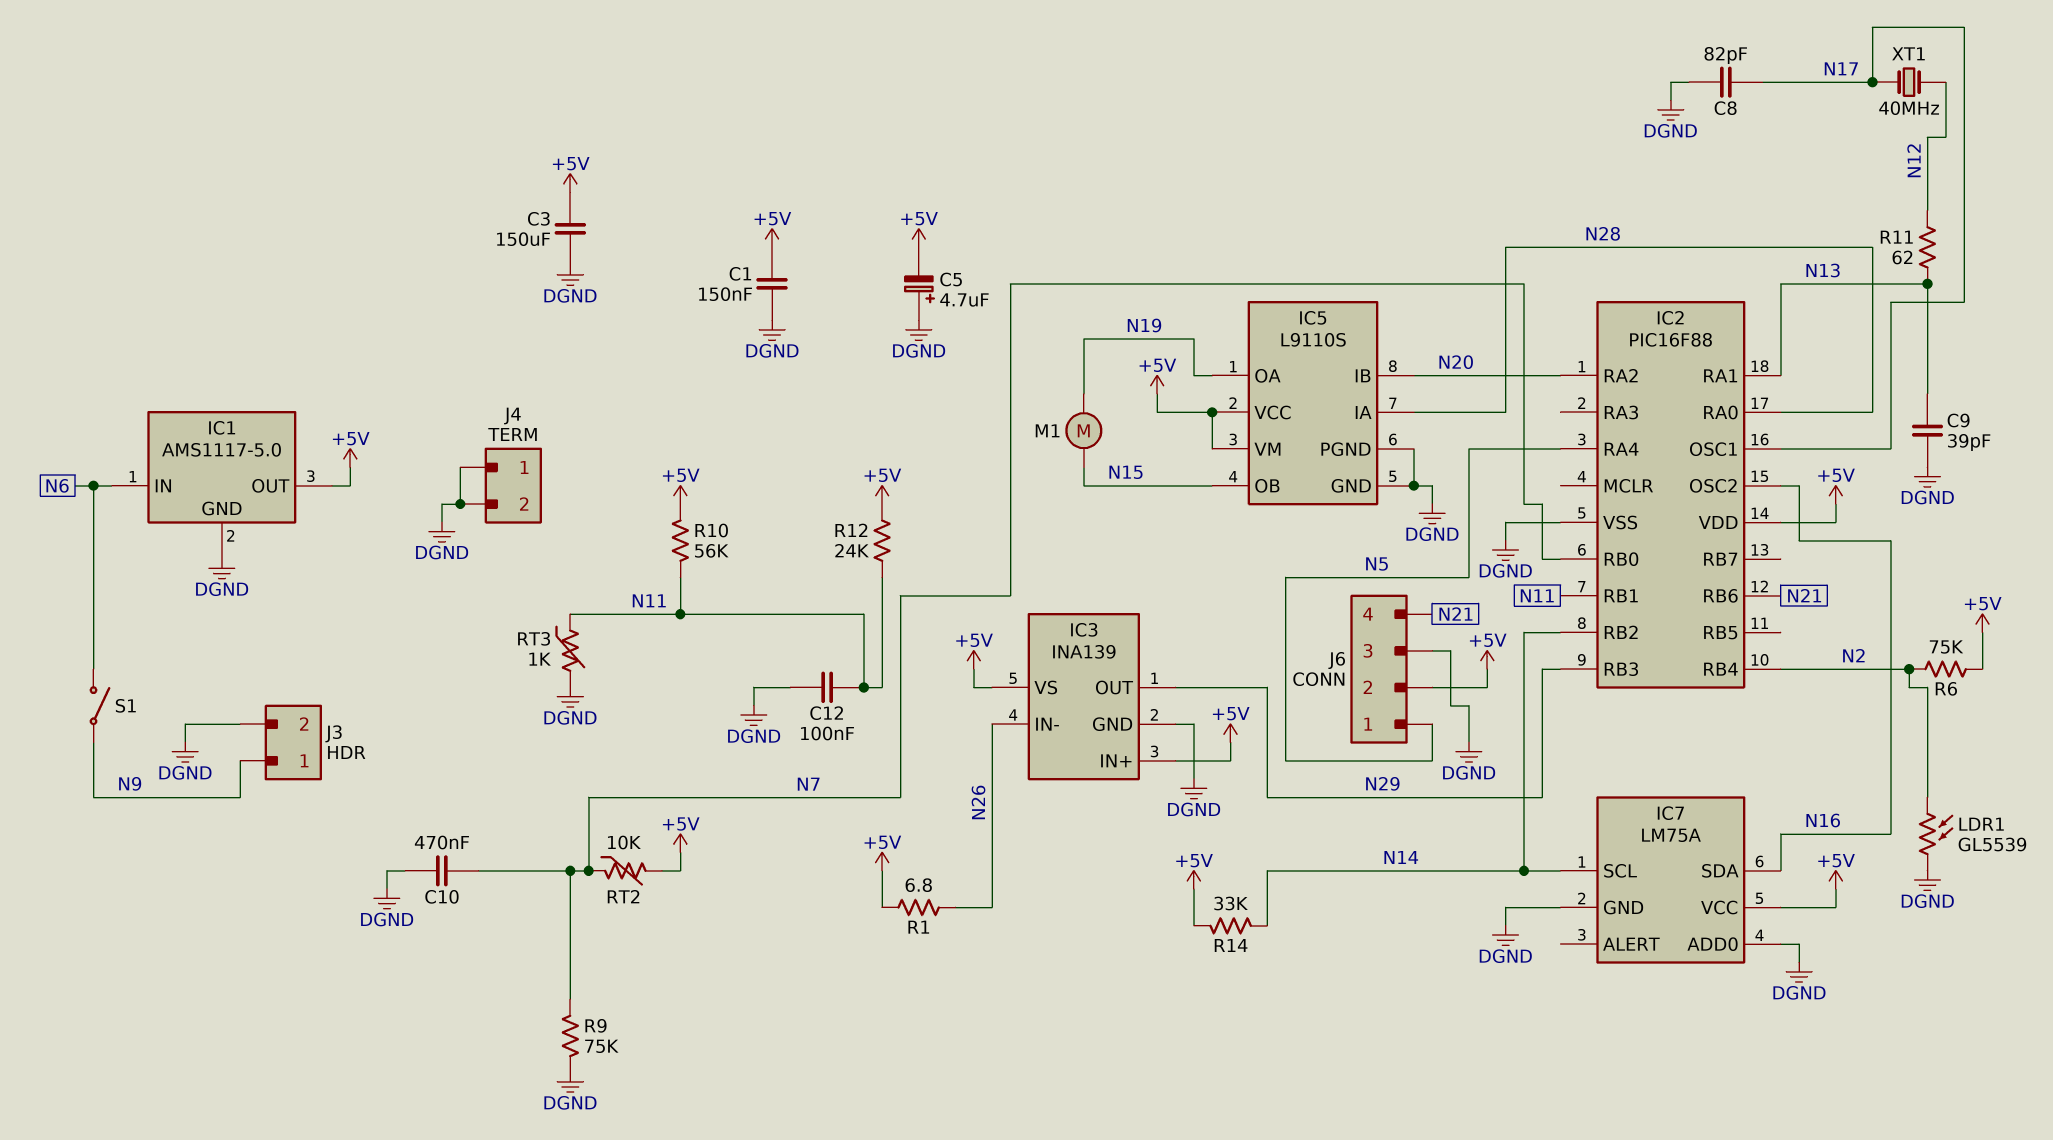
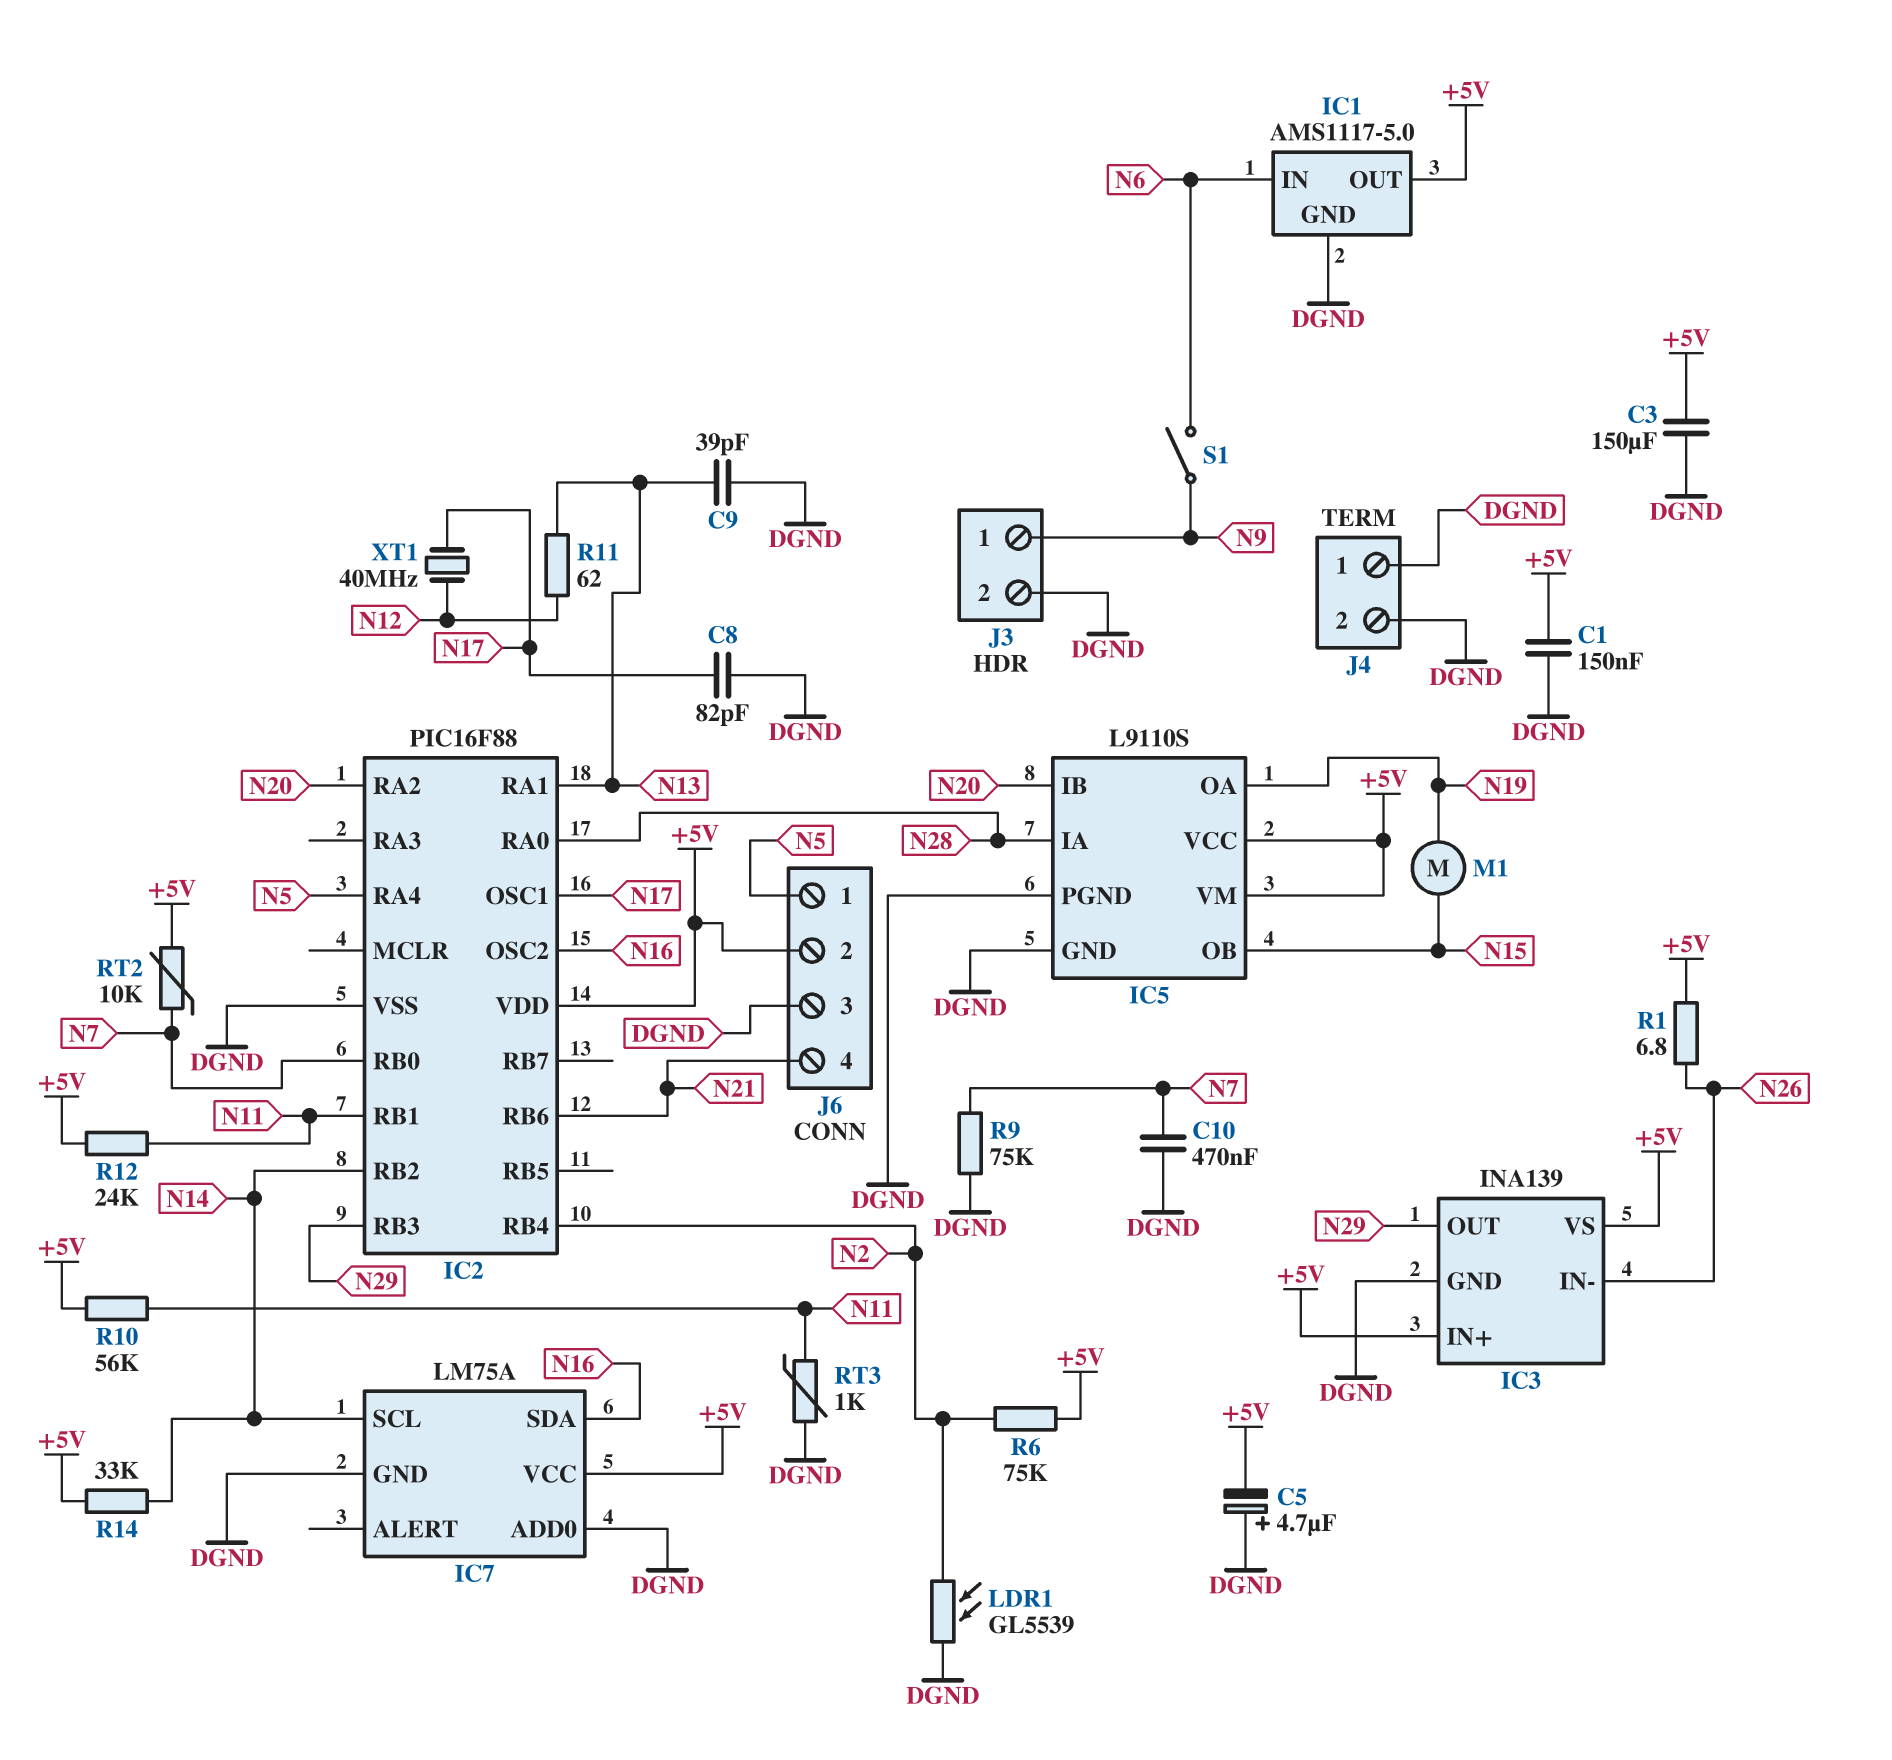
C12: 100nF (DGND, N11) -> none

